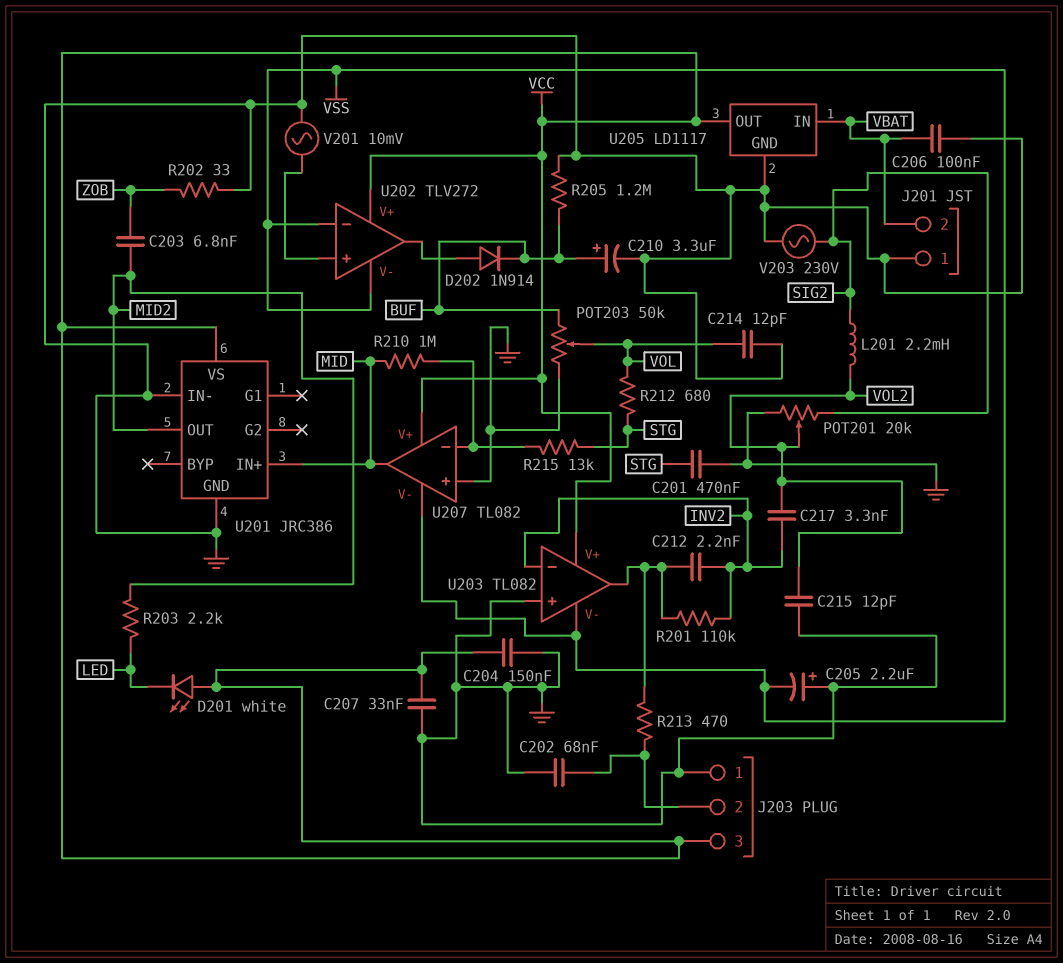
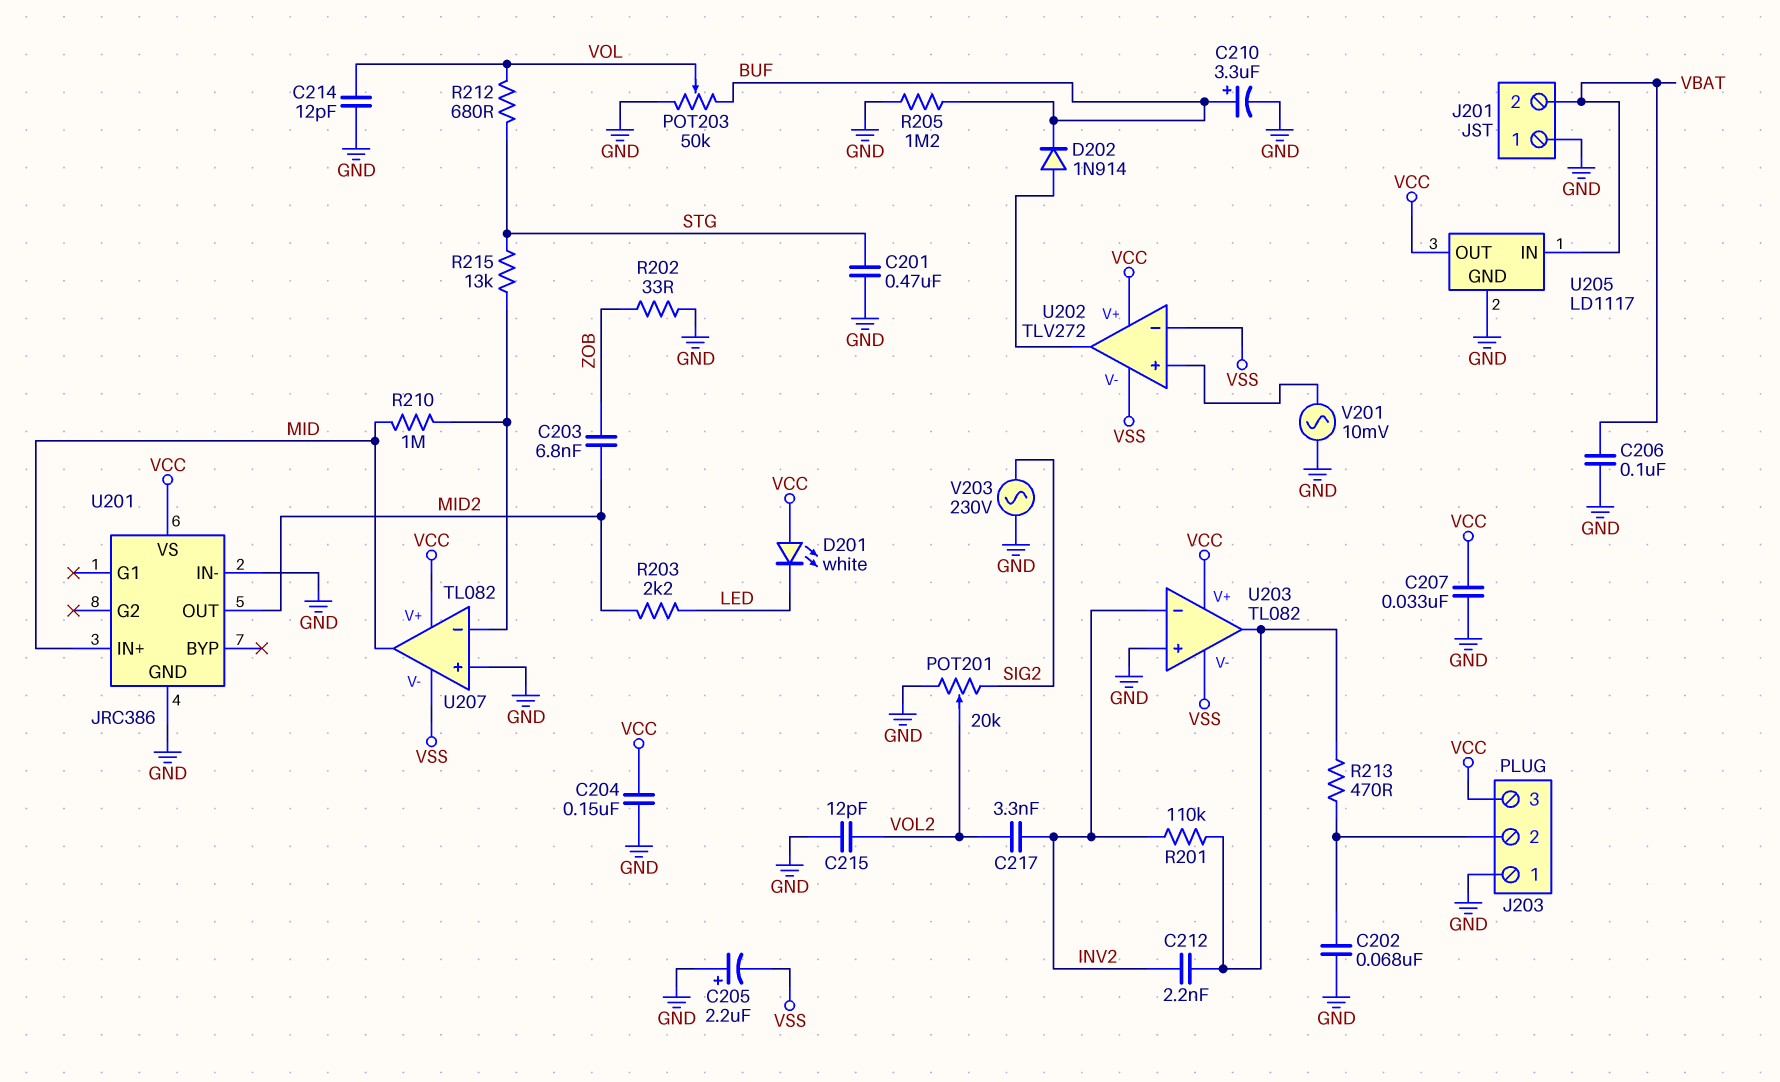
L201: 2.2mH (SIG2, VOL2) -> none

